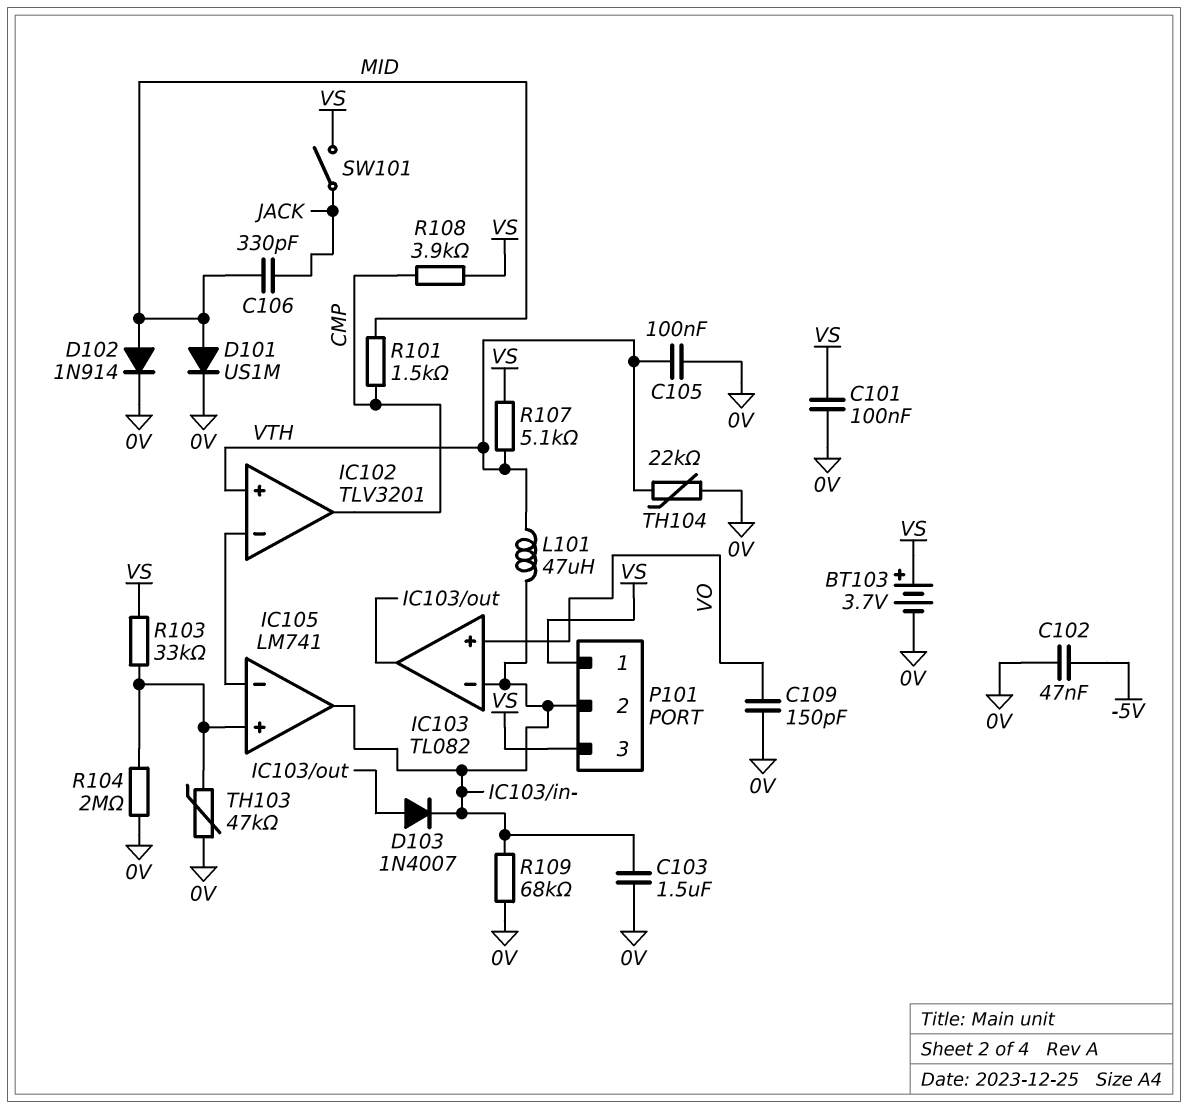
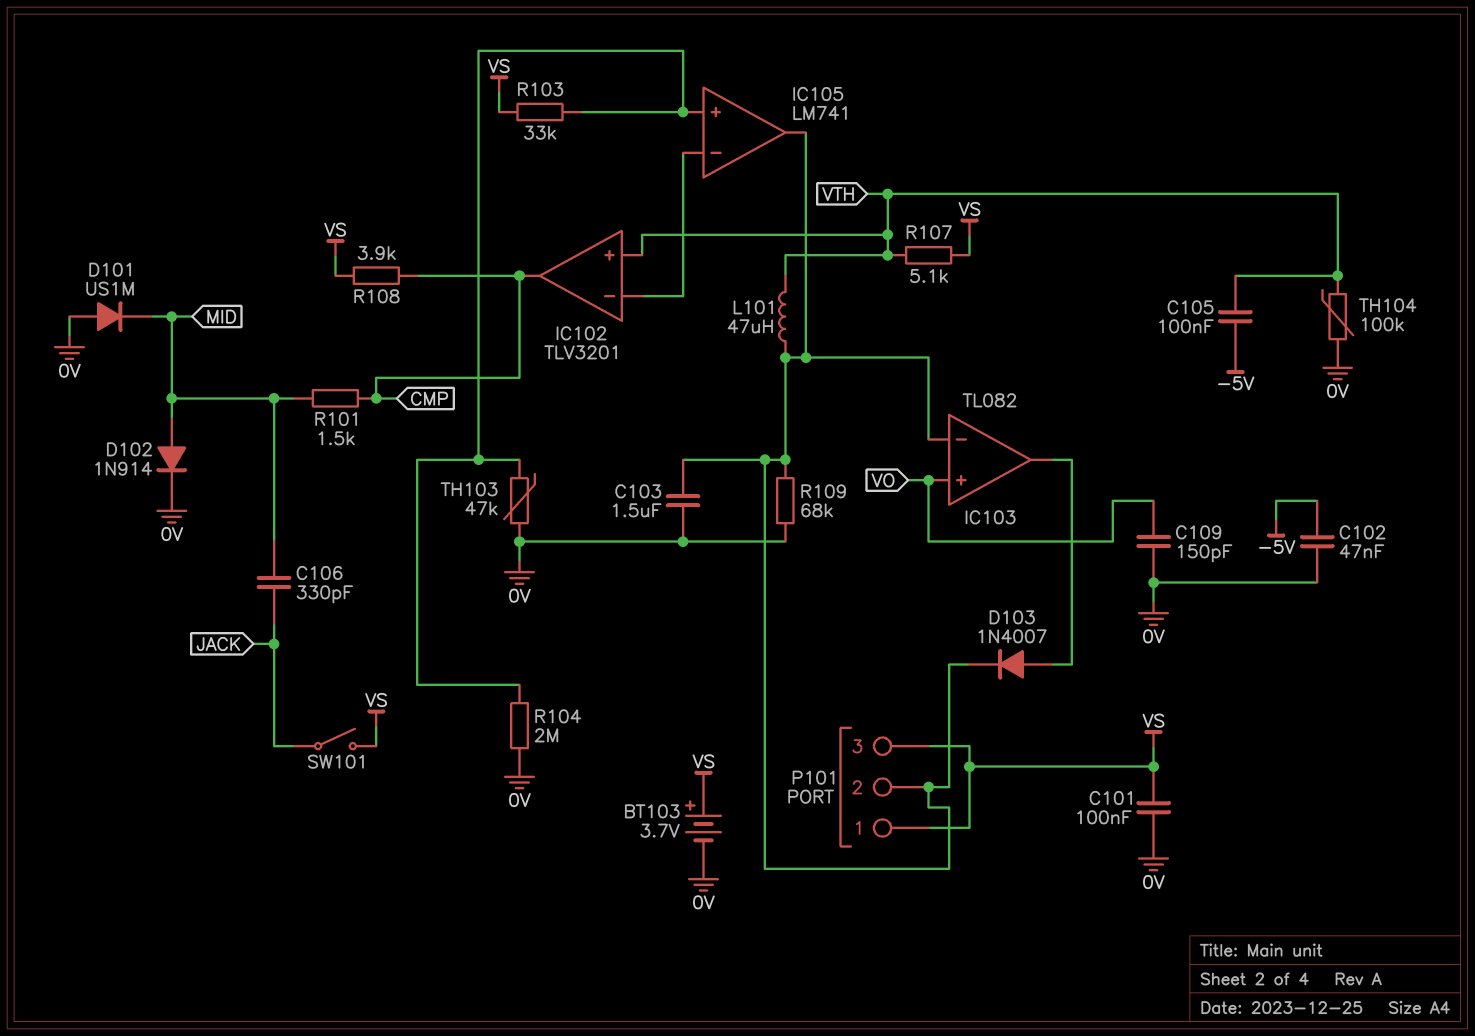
C105: 100nF (0V, VTH) -> 100nF (-5V, VTH)
D101: diode US1M (A MID, K 0V) -> diode US1M (A 0V, K MID)
TH104: 22k (0V, VTH) -> 100k (0V, VTH)

